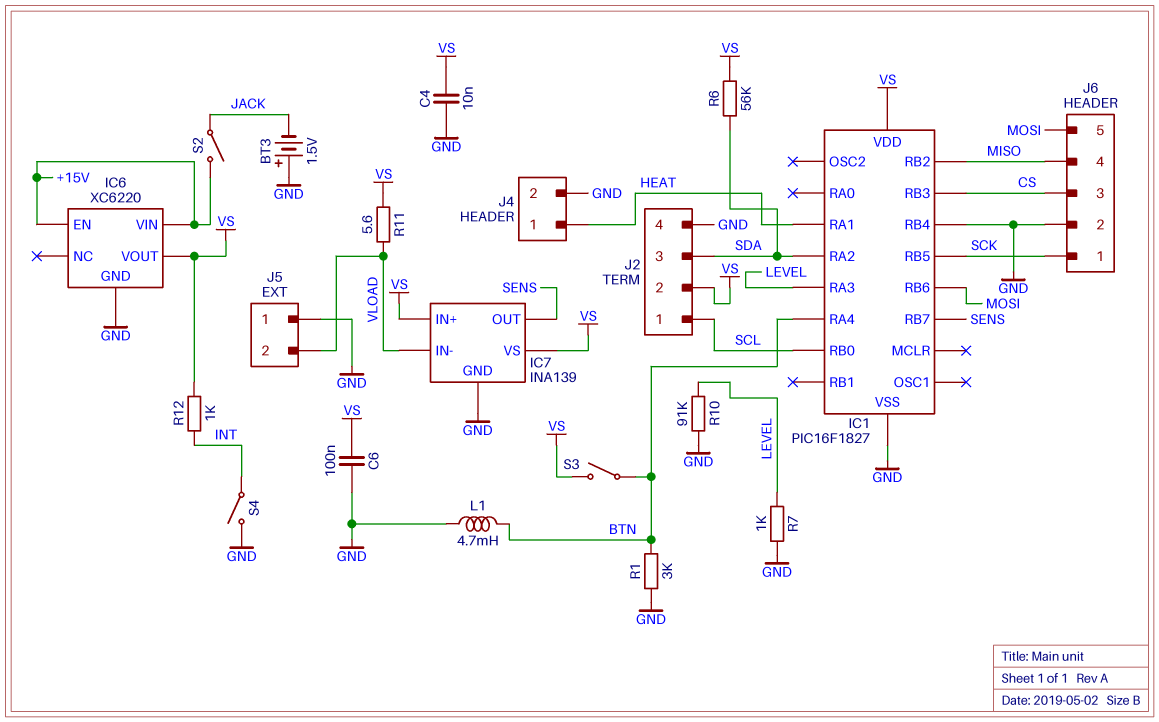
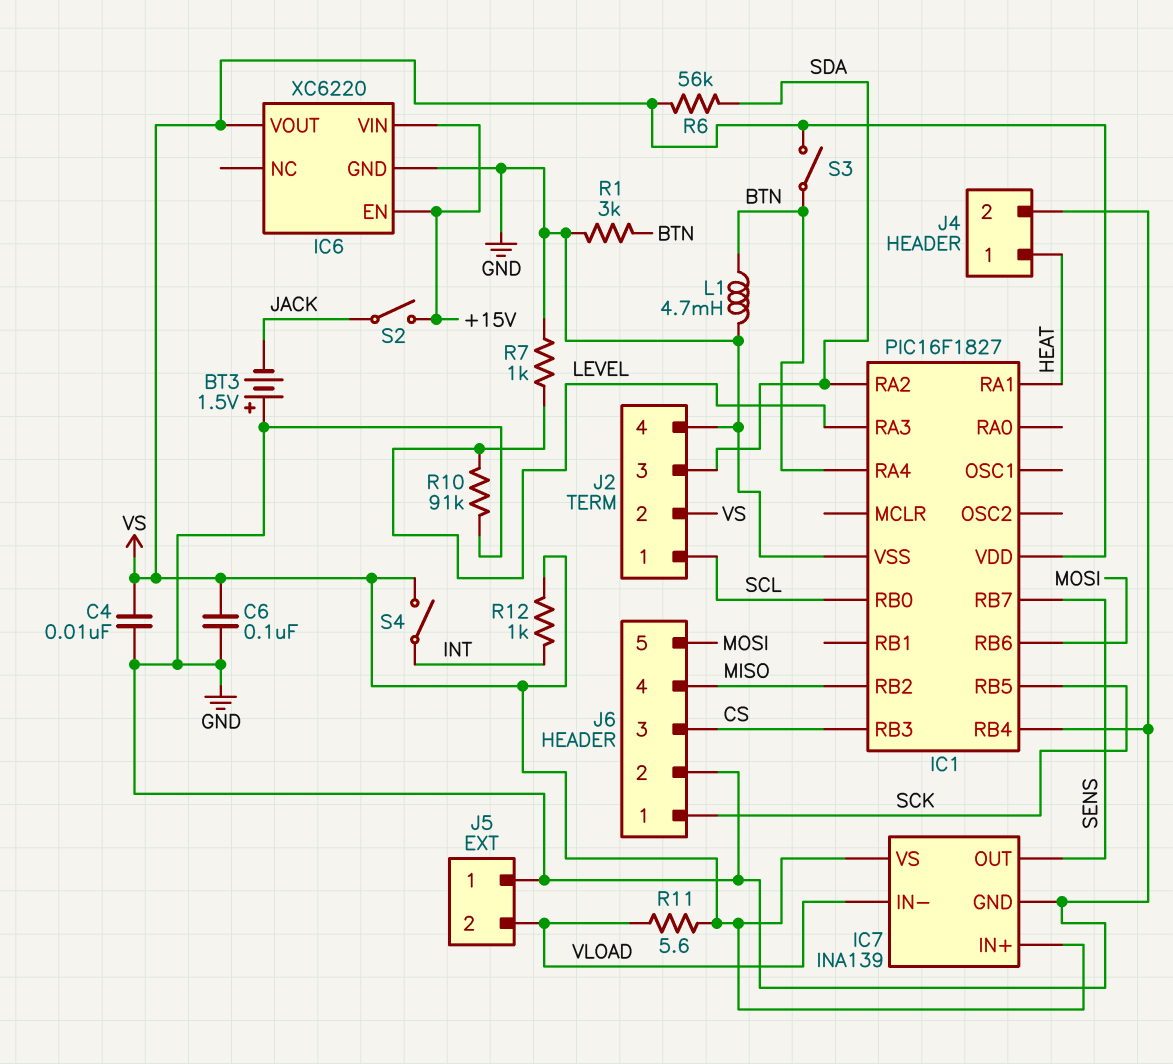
S4: switch (GND, INT) -> switch (INT, VS)

